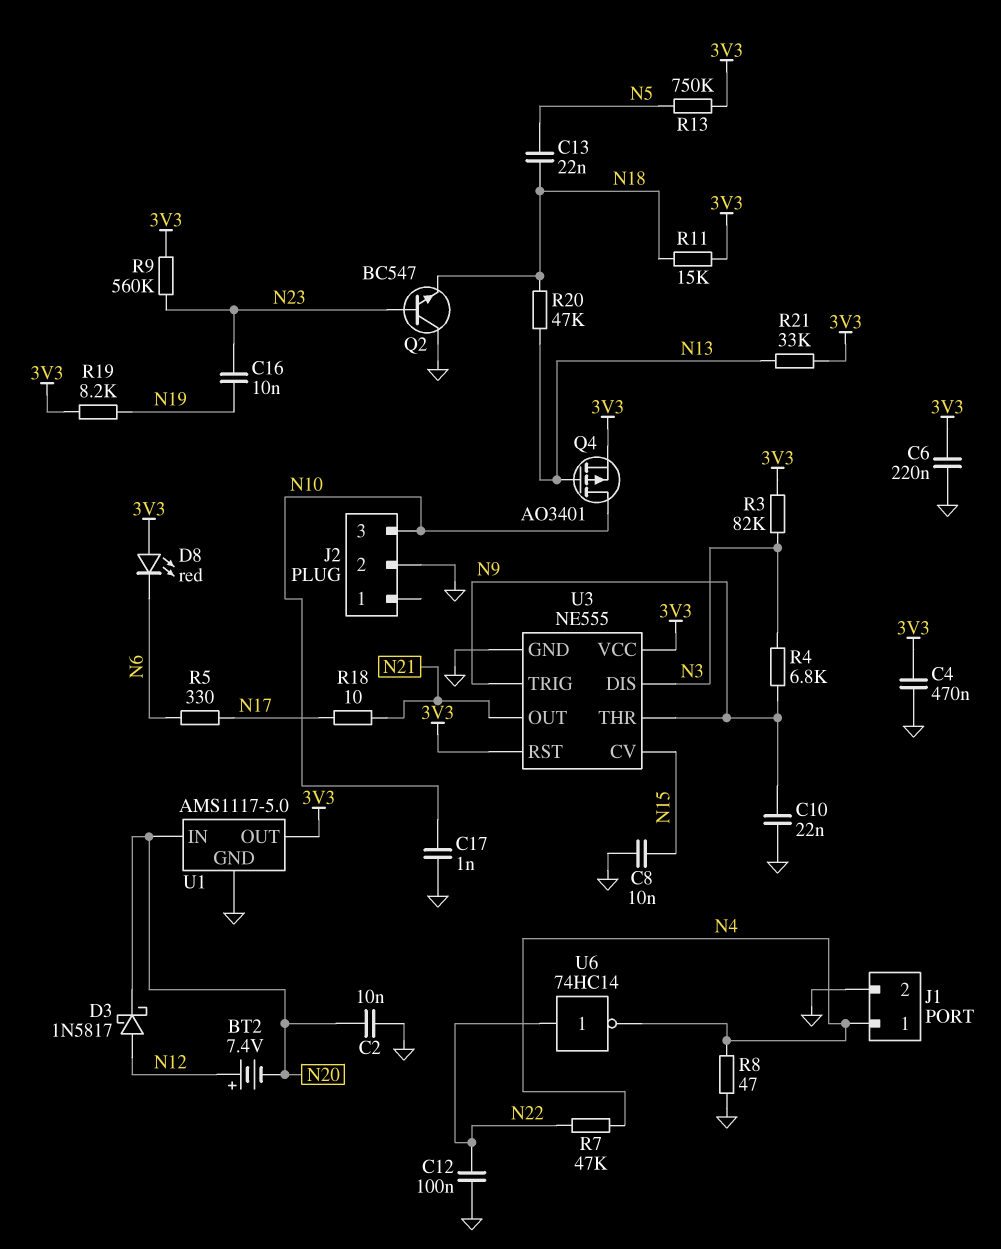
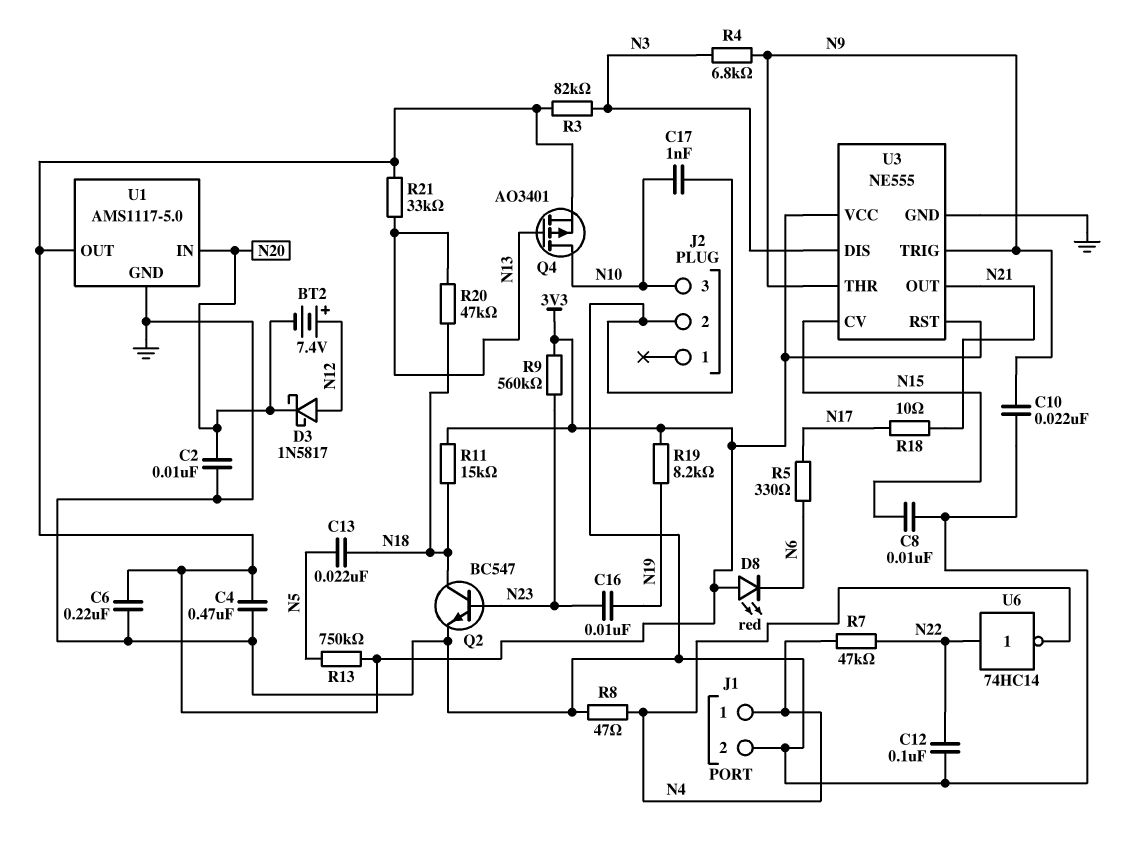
Q2: NPN BC547 (B N23, C GND, E N18) -> NPN BC547 (B N23, C N18, E GND)

